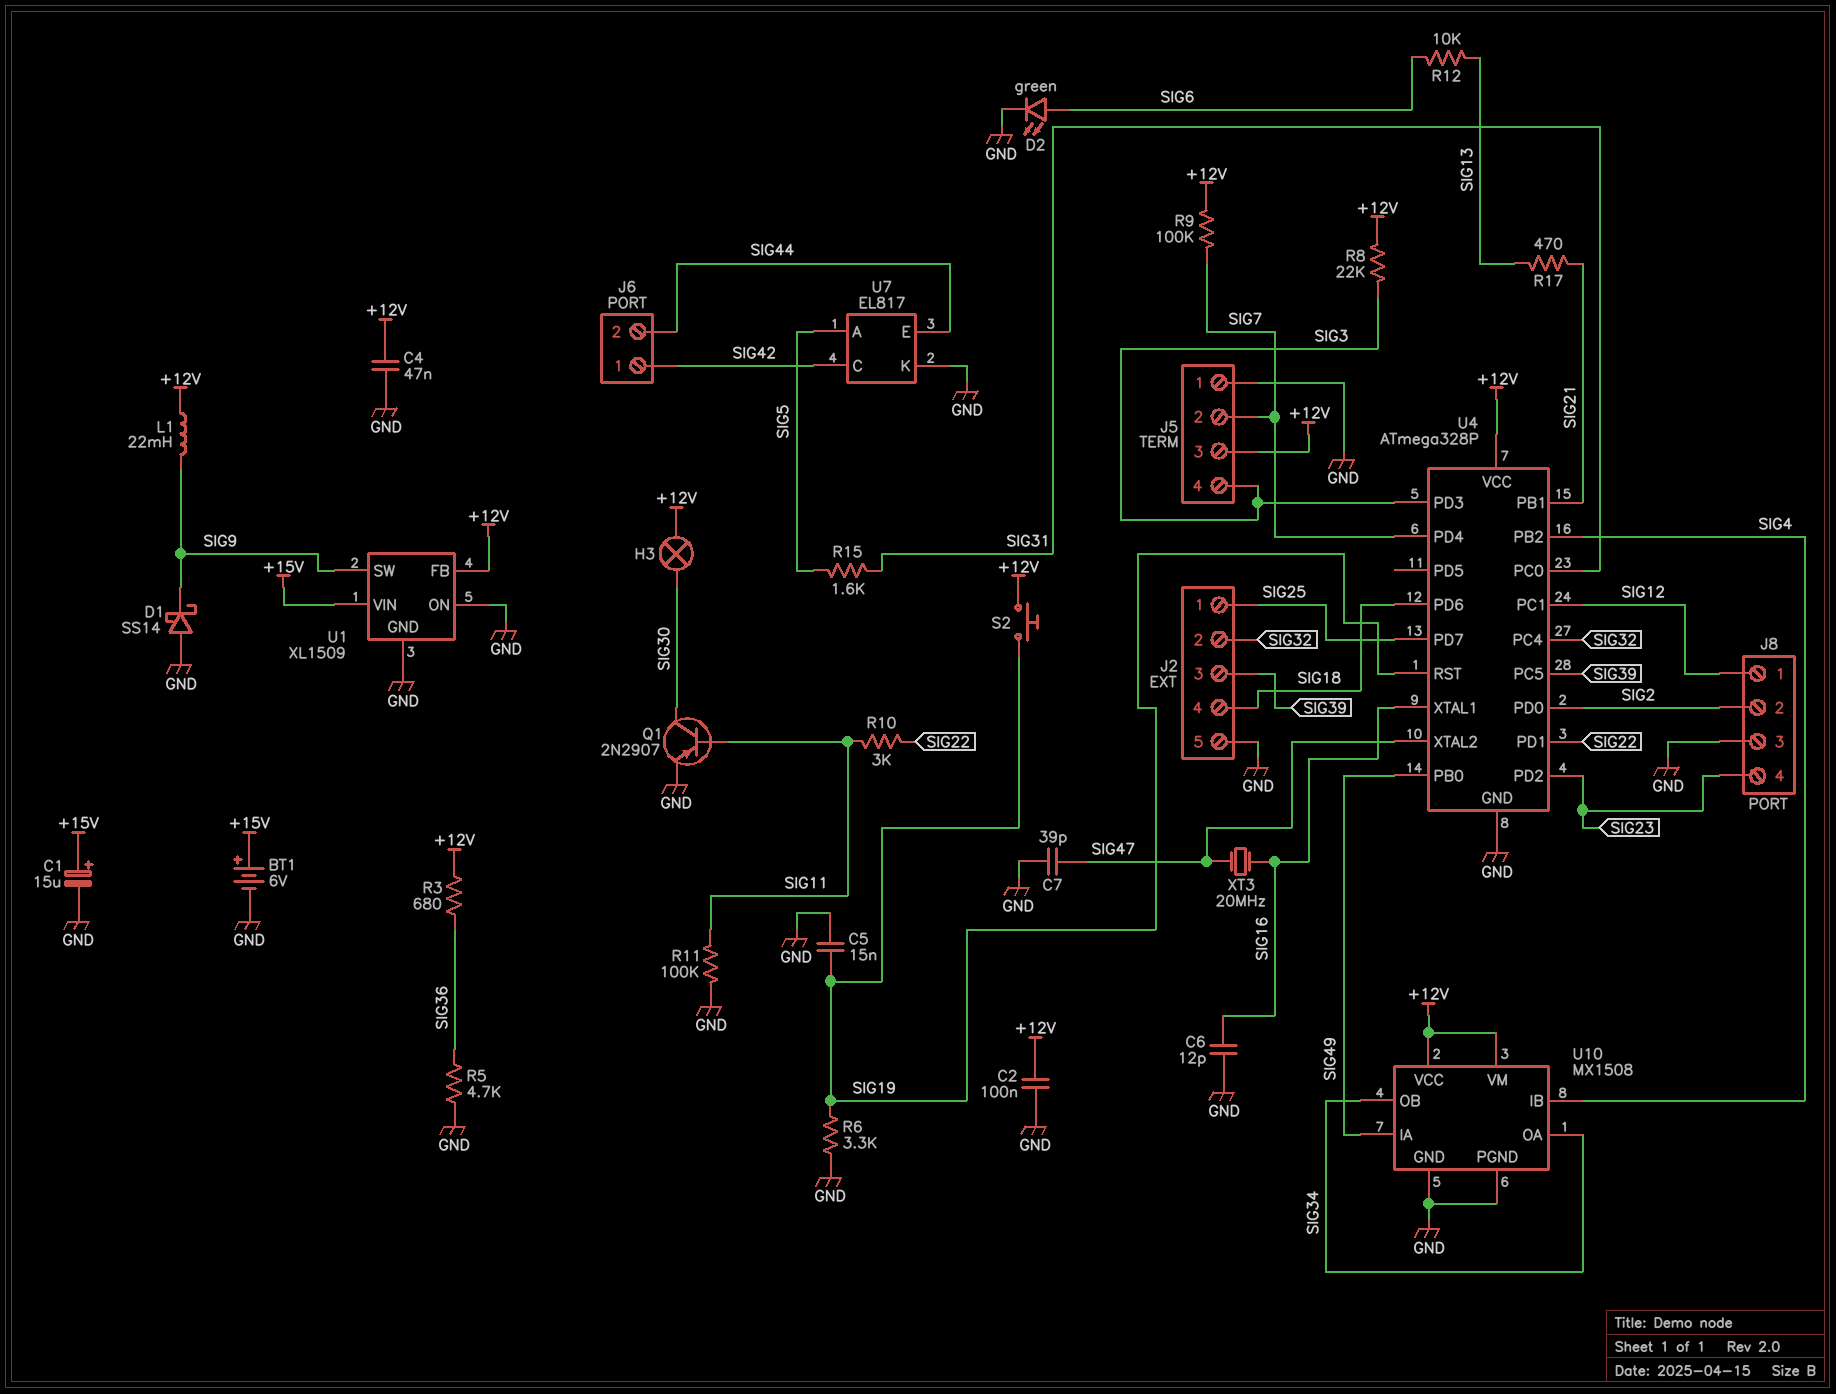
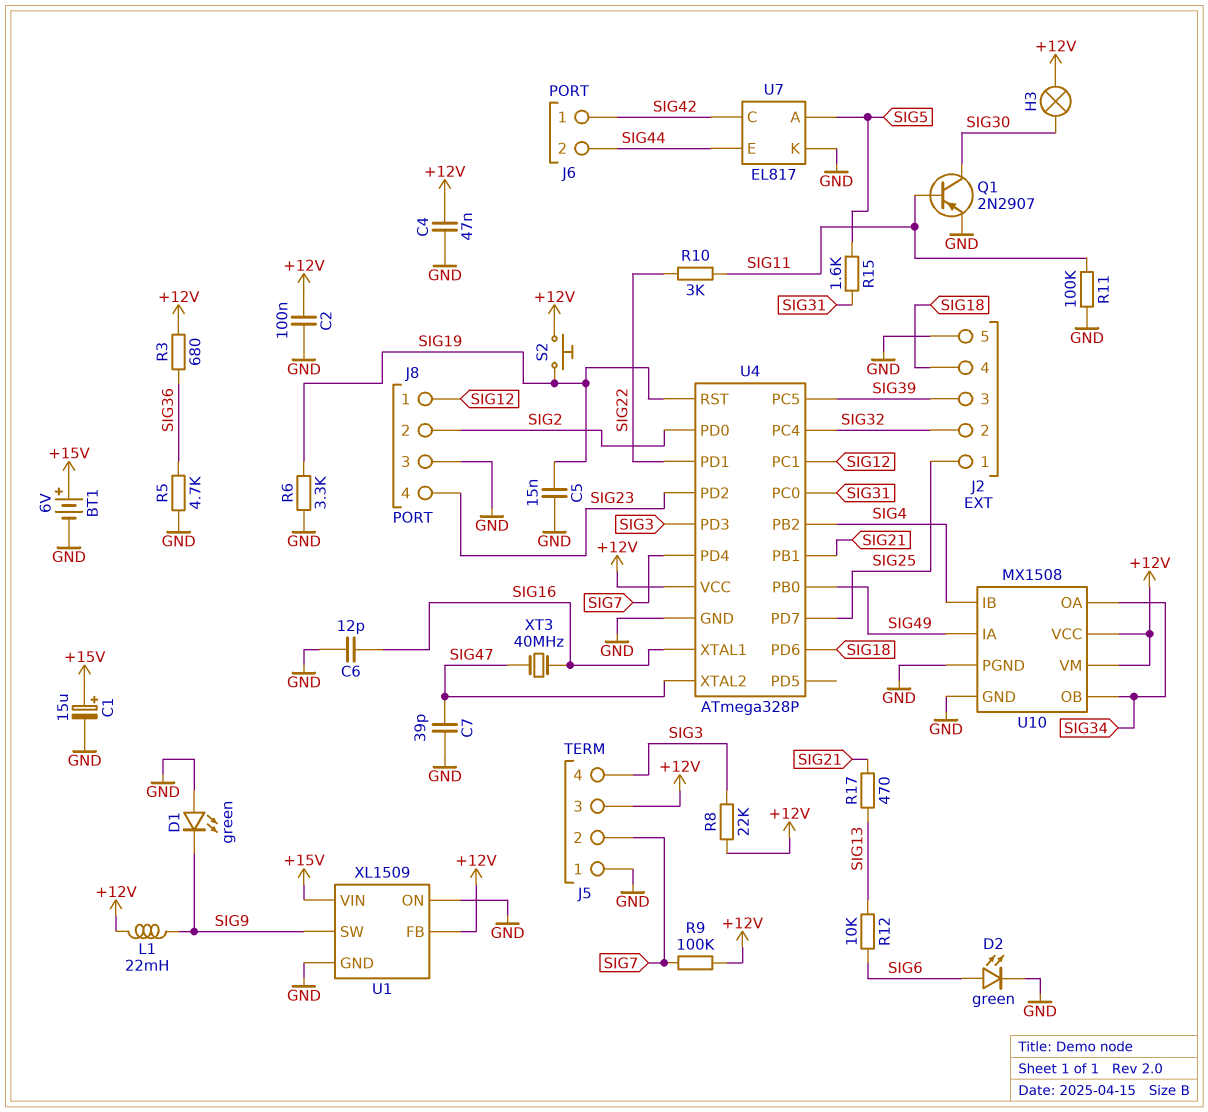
D1: schottky SS14 (A GND, K SIG9) -> LED green (A GND, K SIG9)
XT3: 20MHz (SIG16, SIG47) -> 40MHz (SIG16, SIG47)

